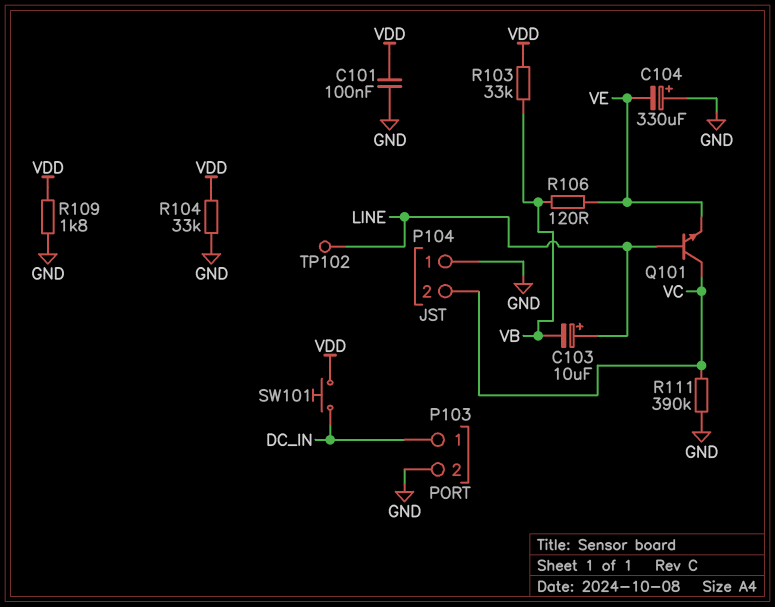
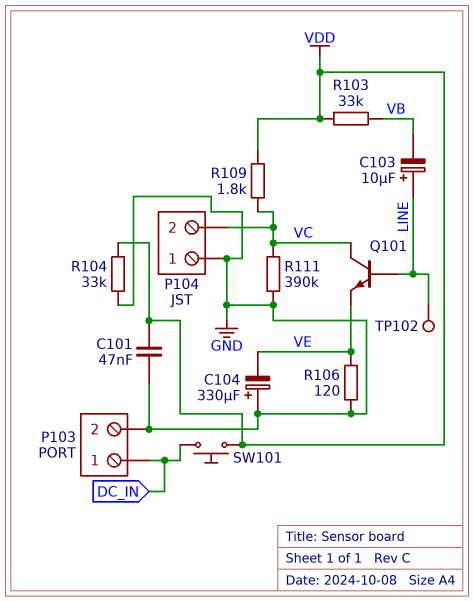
C101: 100nF (GND, VDD) -> 47nF (GND, VDD)
R106: 120 (VB, VE) -> 120 (GND, VE)
R109: 1.8k (GND, VDD) -> 1.8k (VC, VDD)

